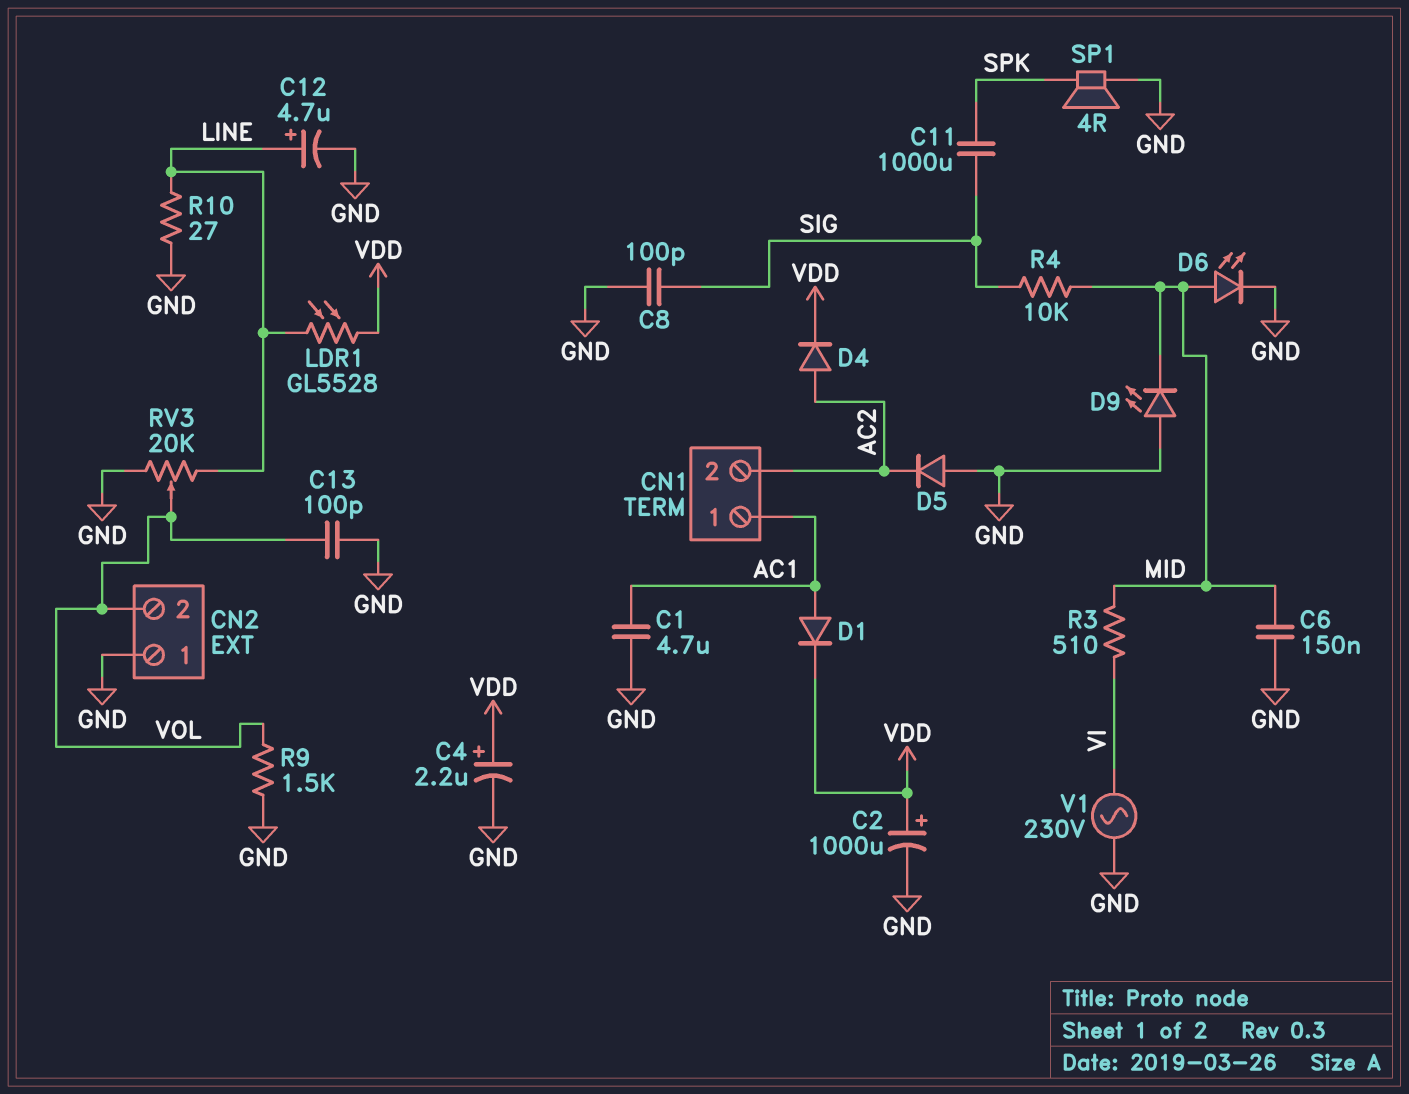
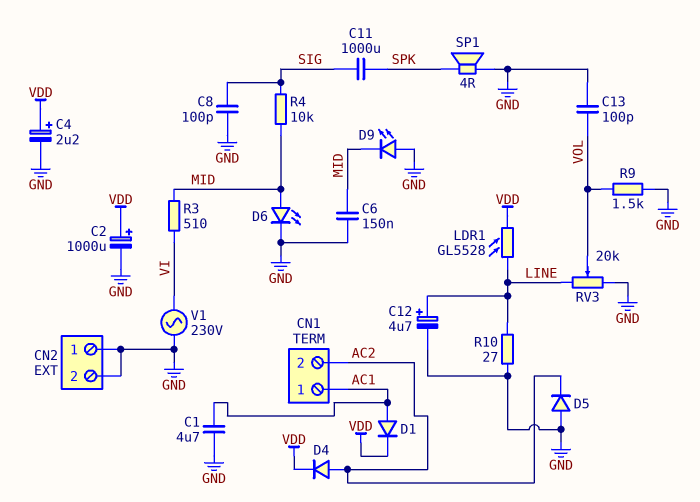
CN2 pin 2: VOL -> GND

